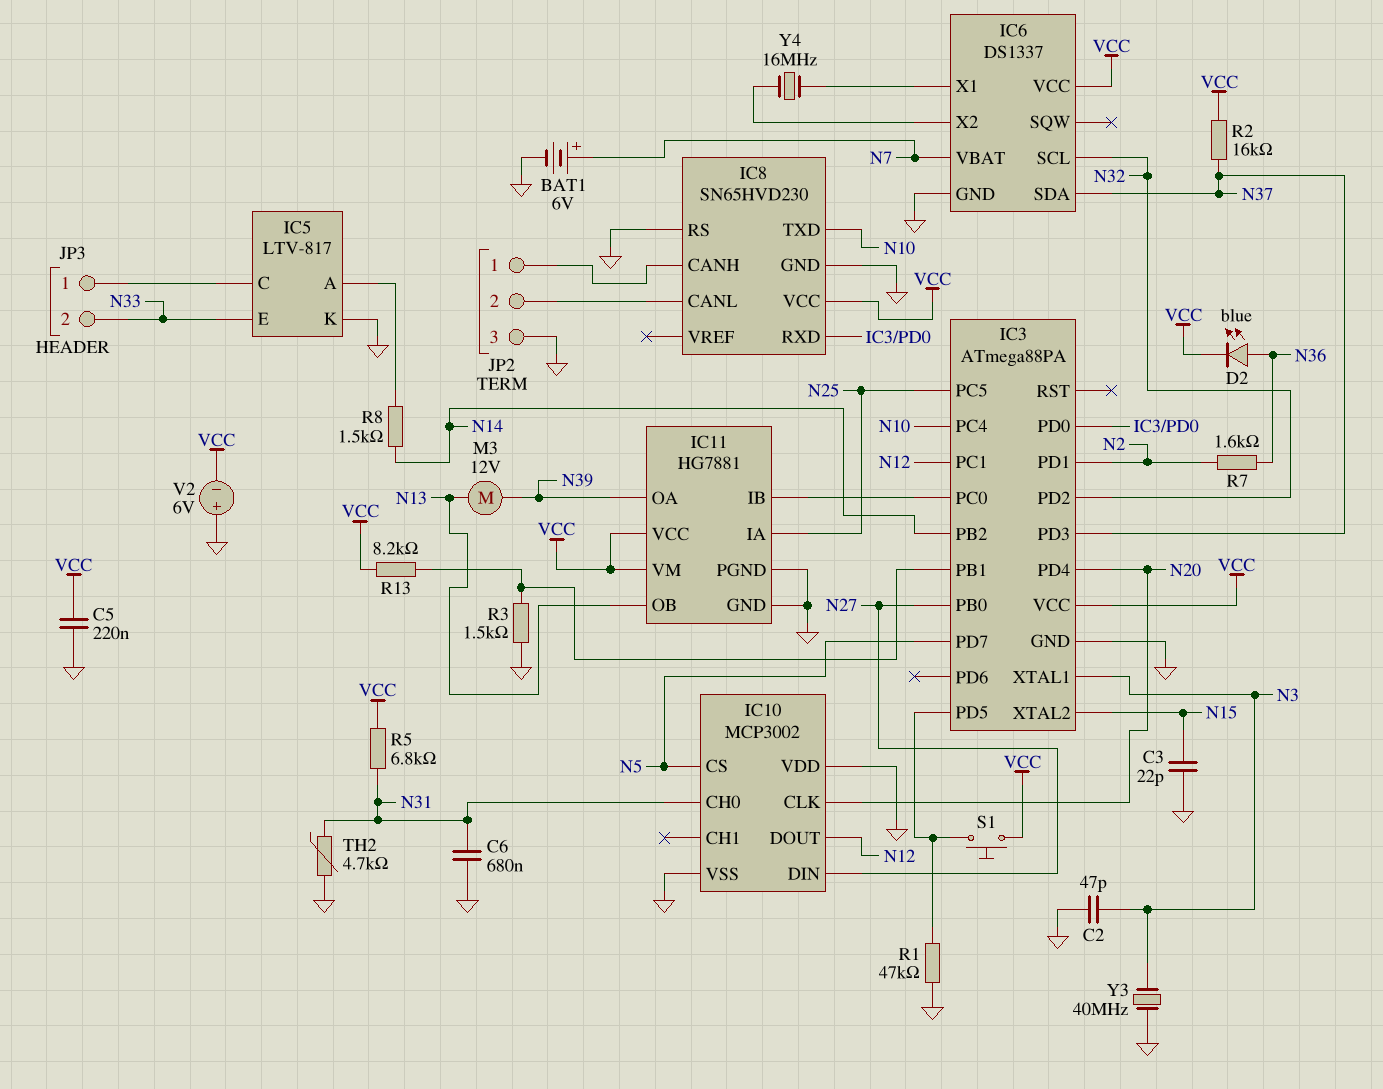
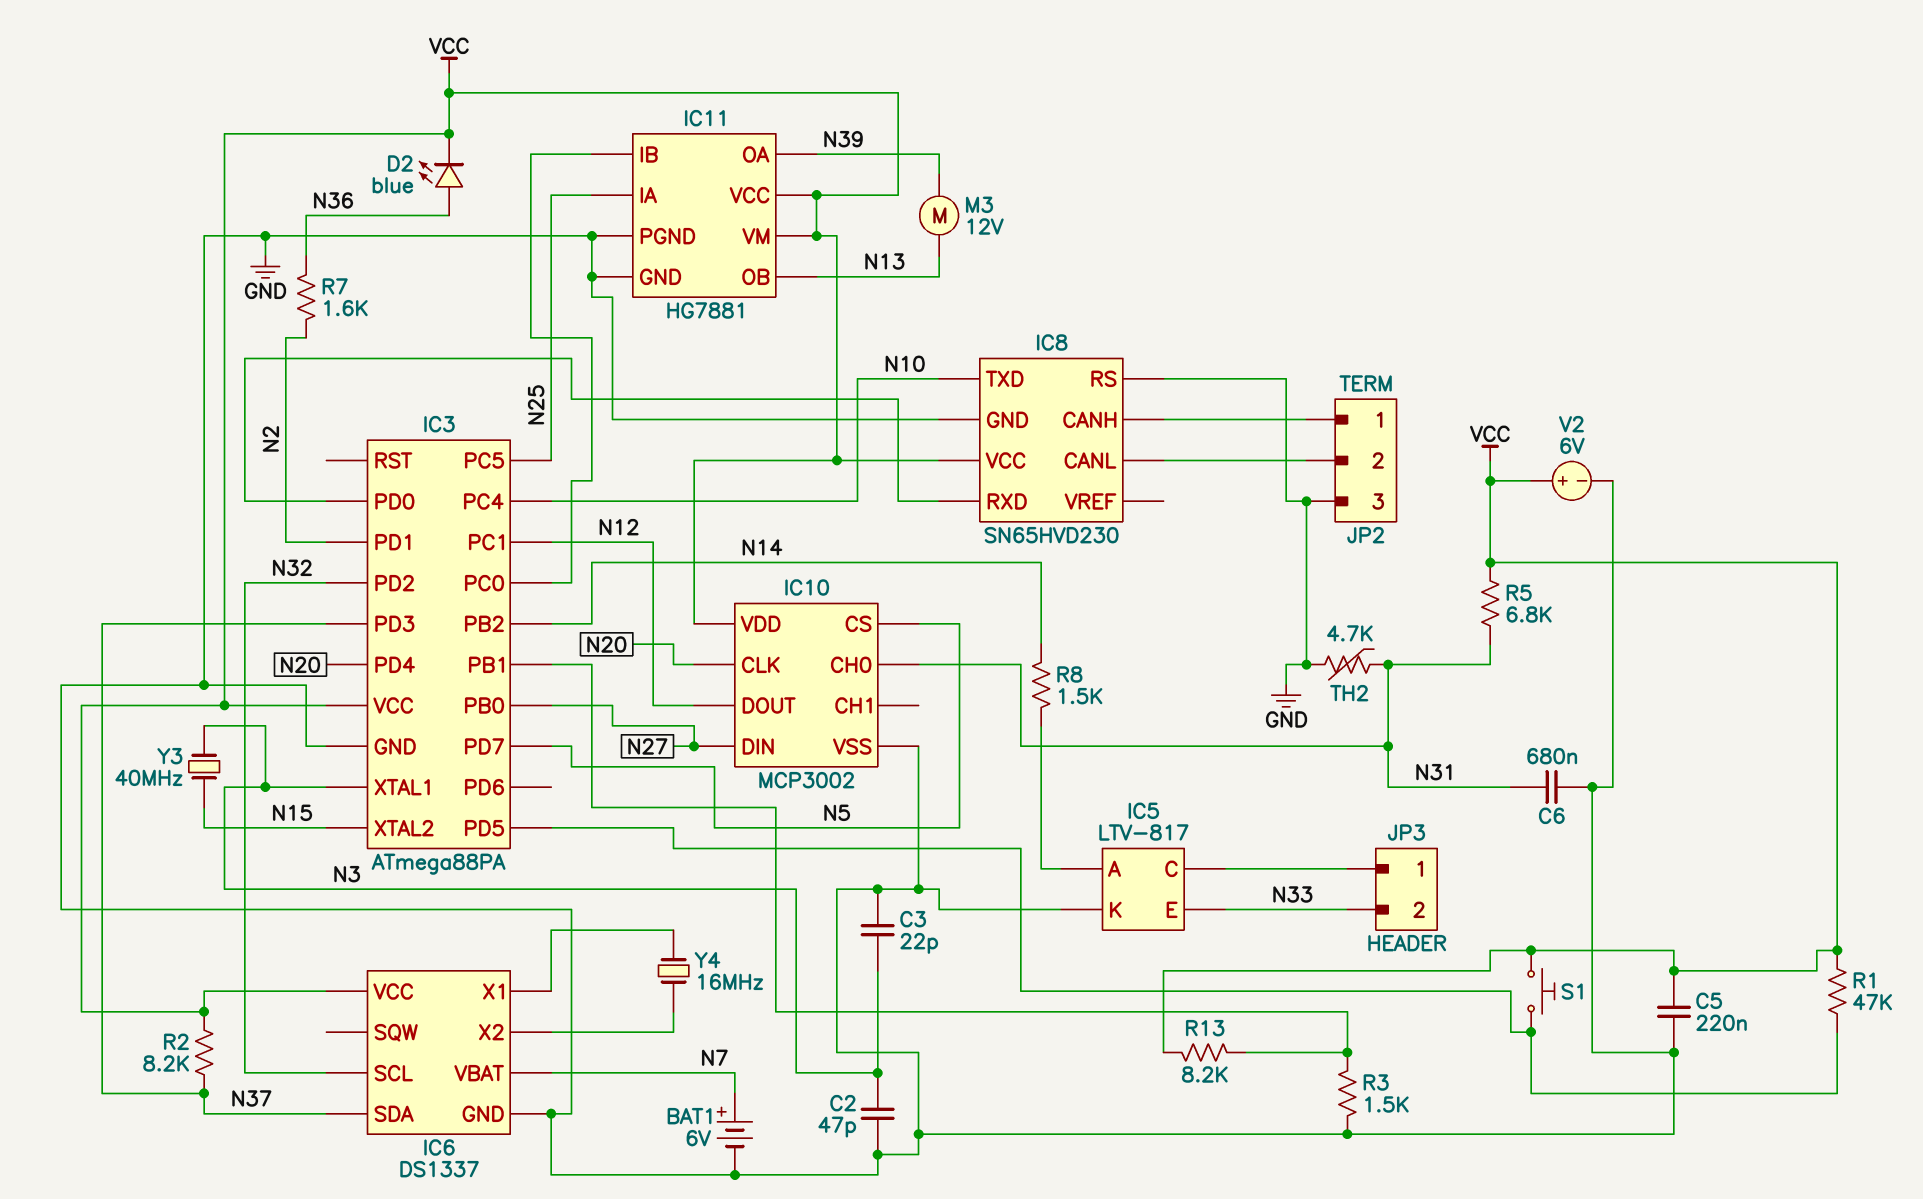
C3: 22pF (GND, N15) -> 22pF (GND, N3)
IC10 pin VDD: GND -> VCC
R1: 47k (GND, IC3/PD5) -> 47k (IC3/PD5, VCC)
R2: 16k (N37, VCC) -> 8.2k (N37, VCC)
V2: 6V (plus GND, minus VCC) -> 6V (plus VCC, minus GND)
Y3: 40MHz (GND, N3) -> 40MHz (N3, N15)

